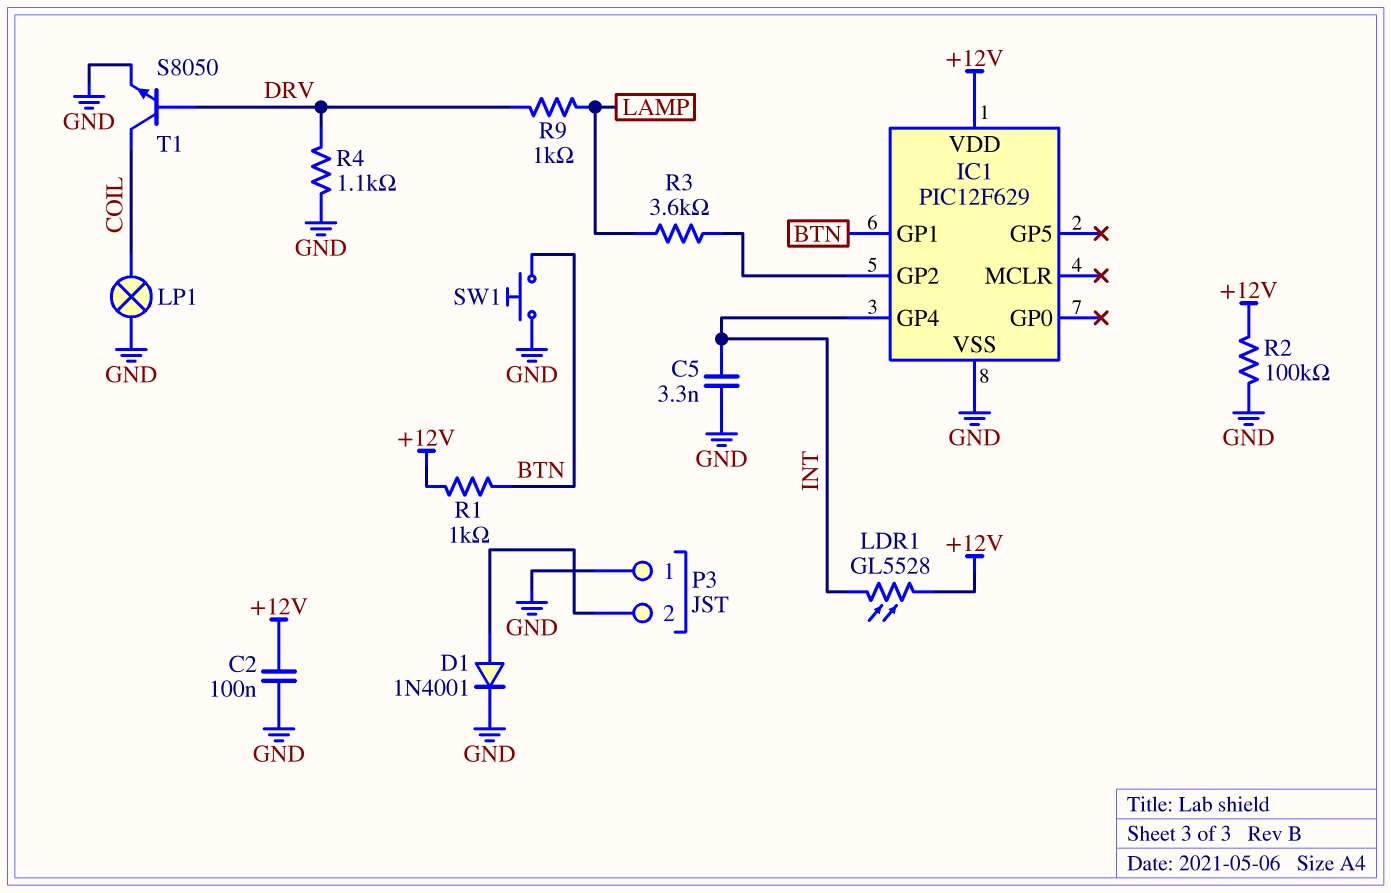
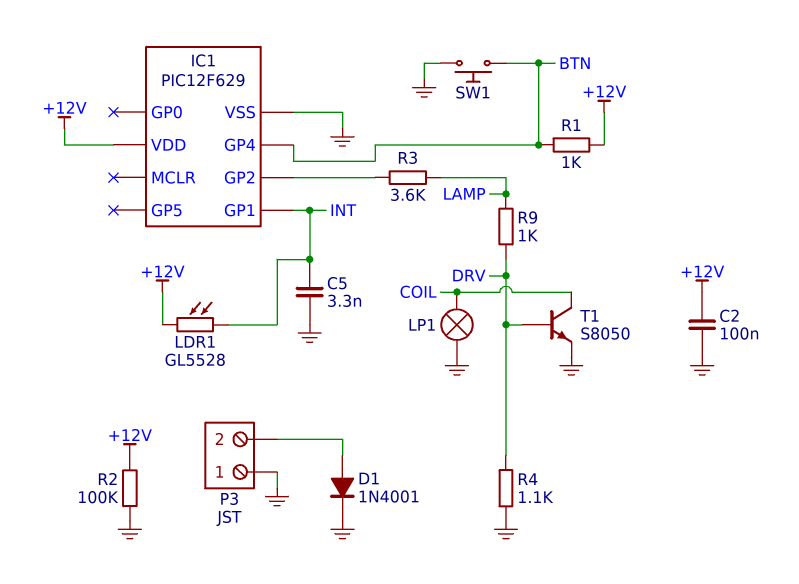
IC1 pin GP1: BTN -> INT
IC1 pin GP4: INT -> BTN

